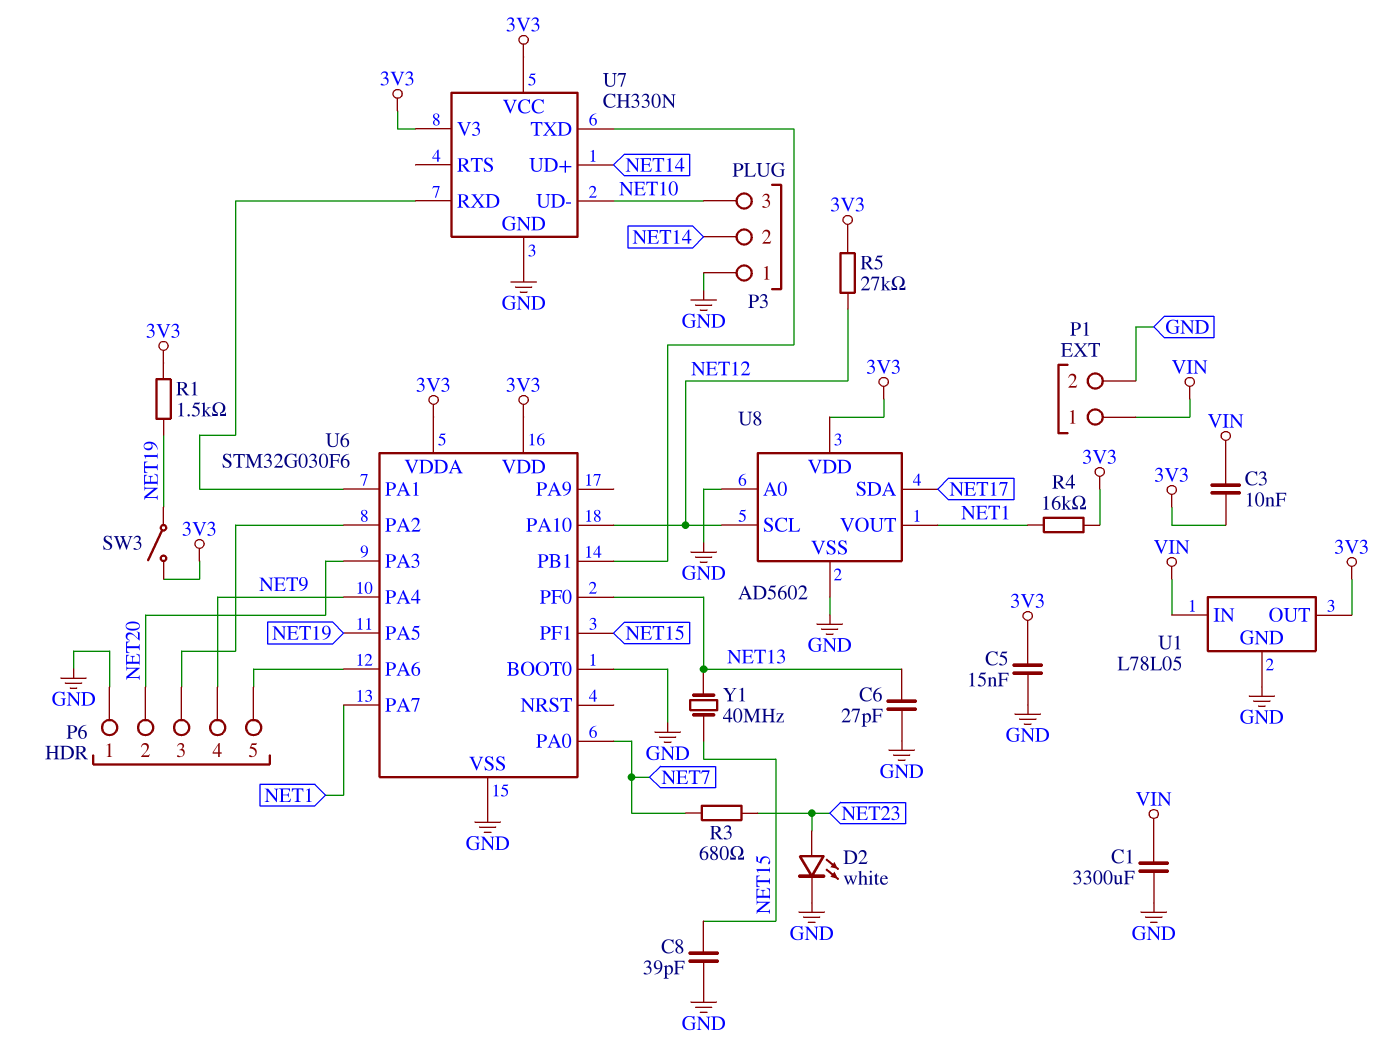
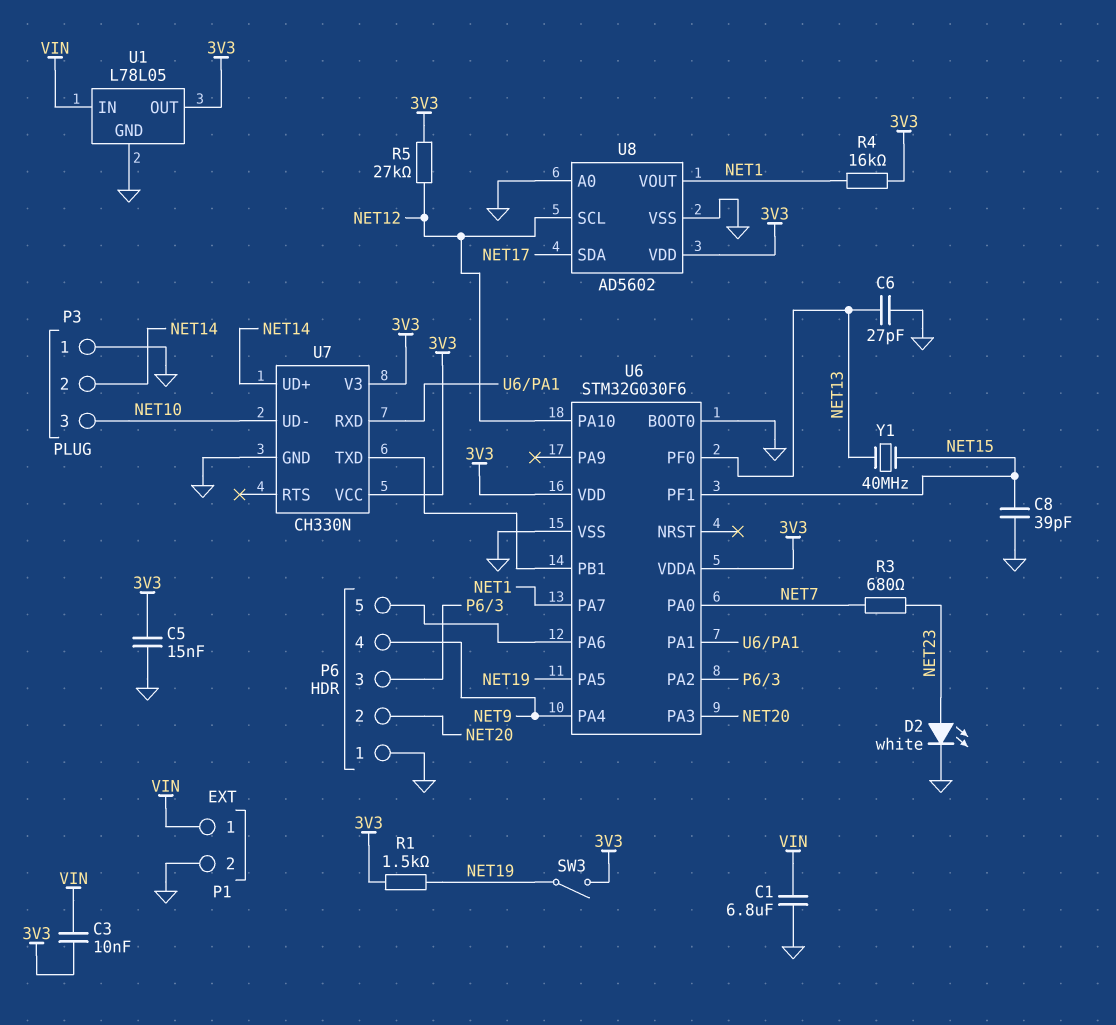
C1: 3300uF (GND, VIN) -> 6.8uF (GND, VIN)

